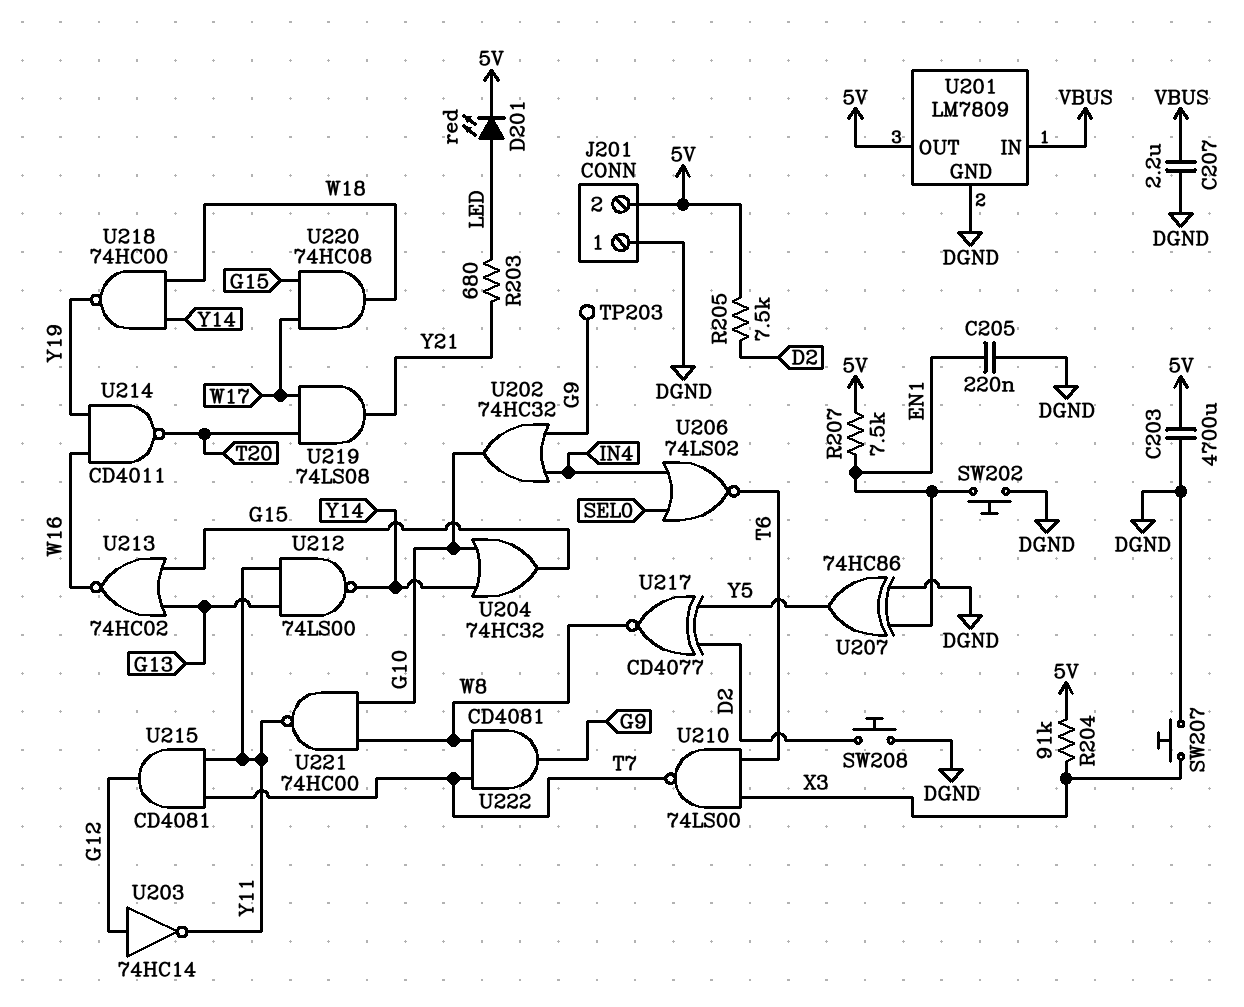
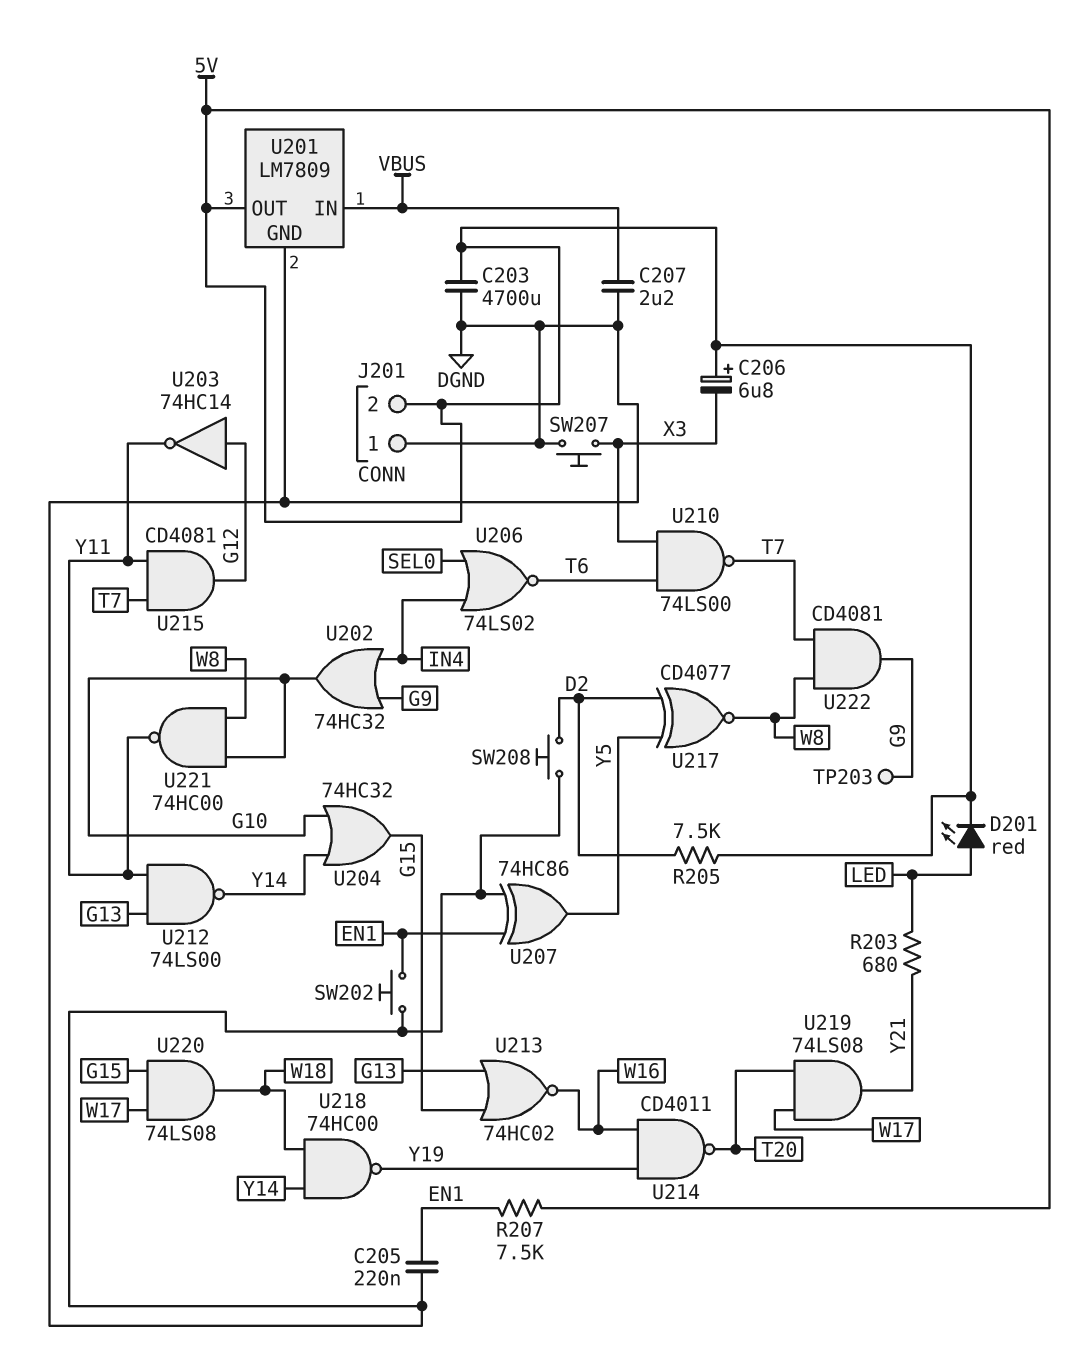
C206: none -> 6.8uF (plus 5V, minus X3)
R204: 91k (5V, X3) -> none
U220: AND 74HC08 (in G15, in W17, out W18) -> AND 74LS08 (in G15, in W17, out W18)

